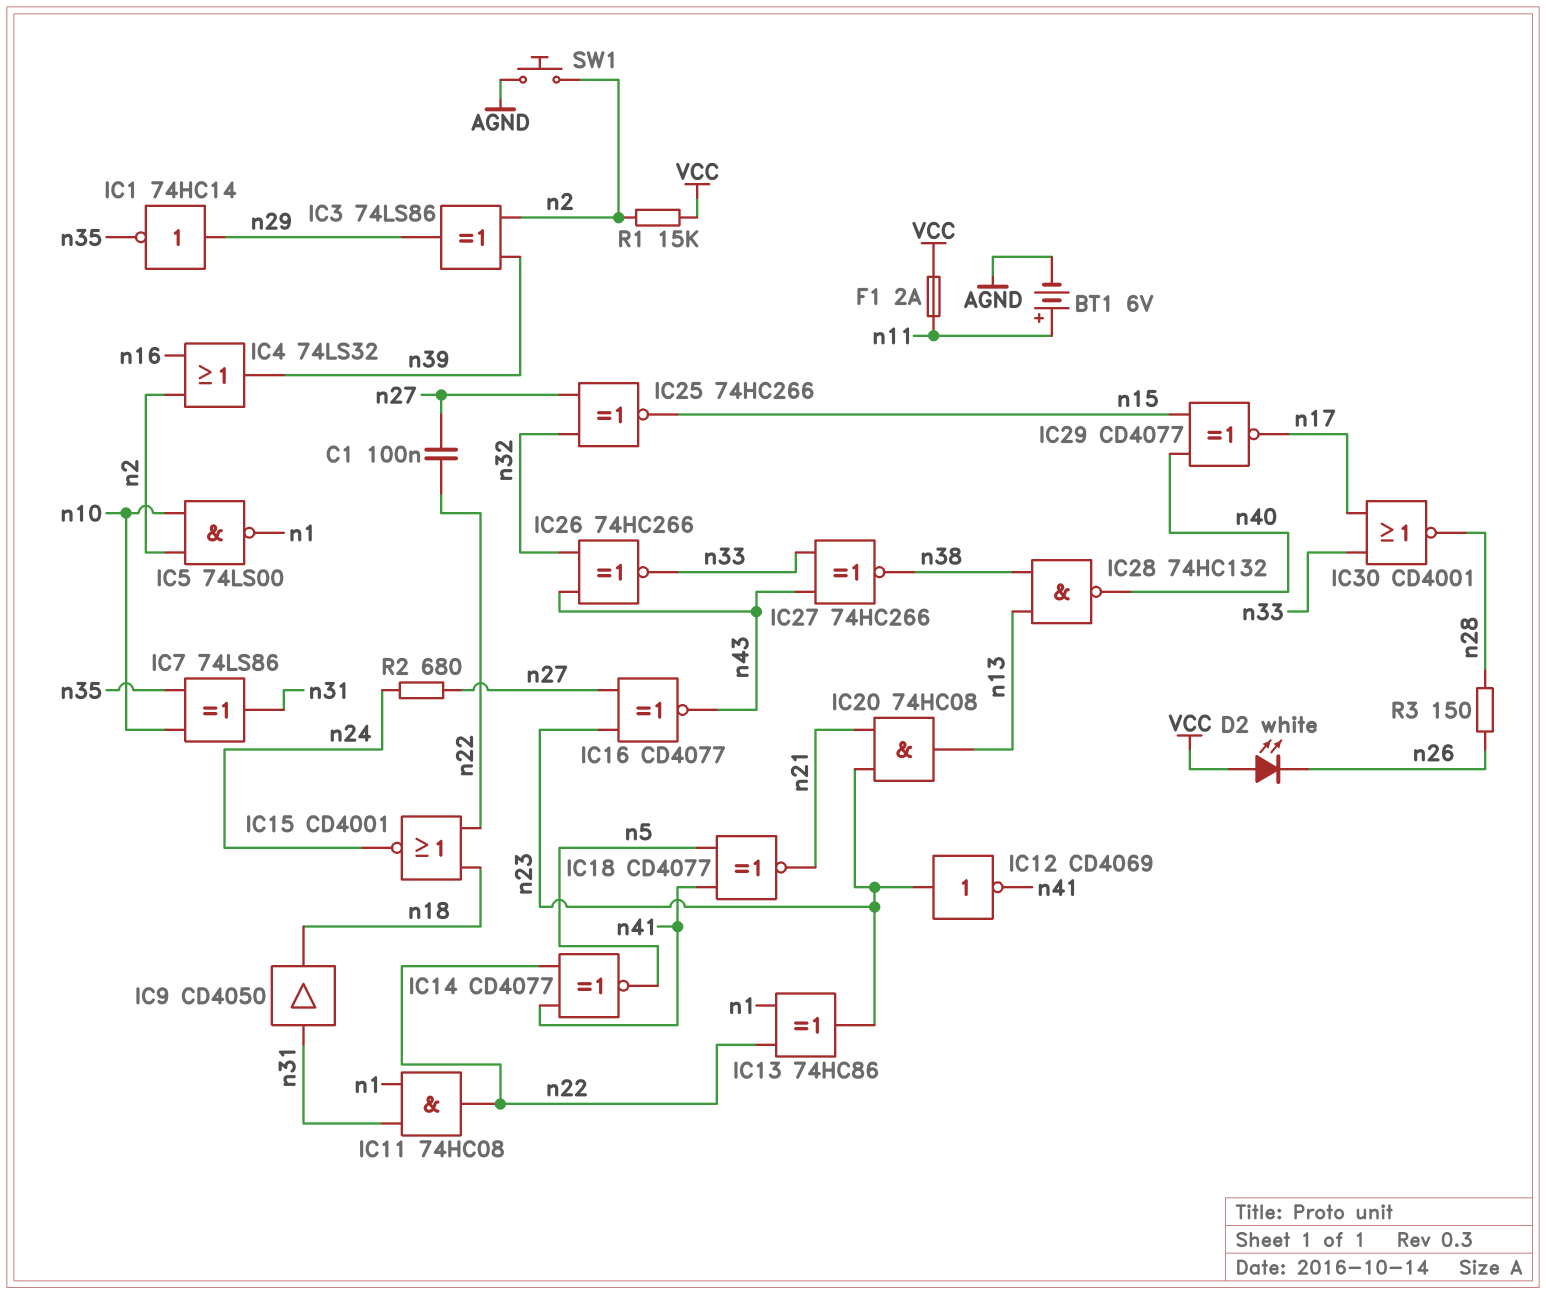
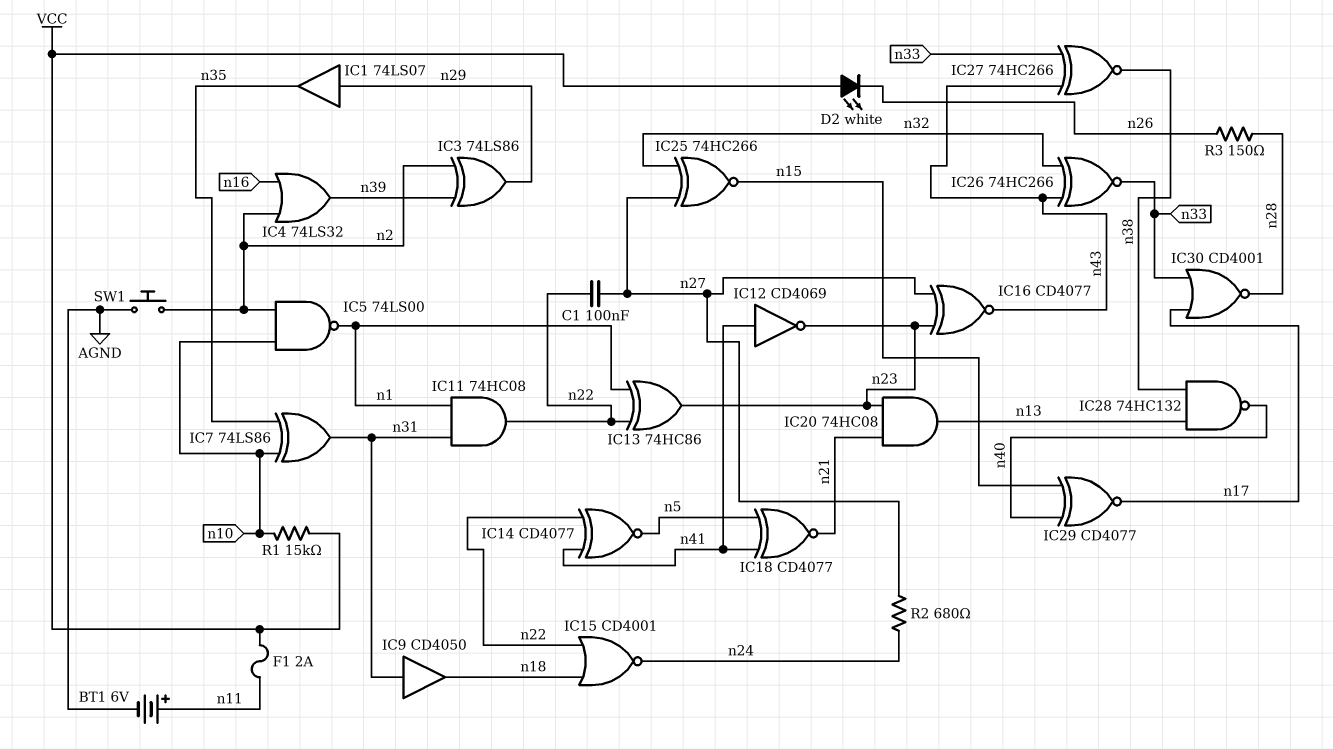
IC1: NOT 74HC14 (in n29, out n35) -> buffer 74LS07 (in n29, out n35)
IC12: NOT CD4069 (in n23, out n41) -> NOT CD4069 (in n41, out n23)
R1: 15k (VCC, n2) -> 15k (VCC, n10)

